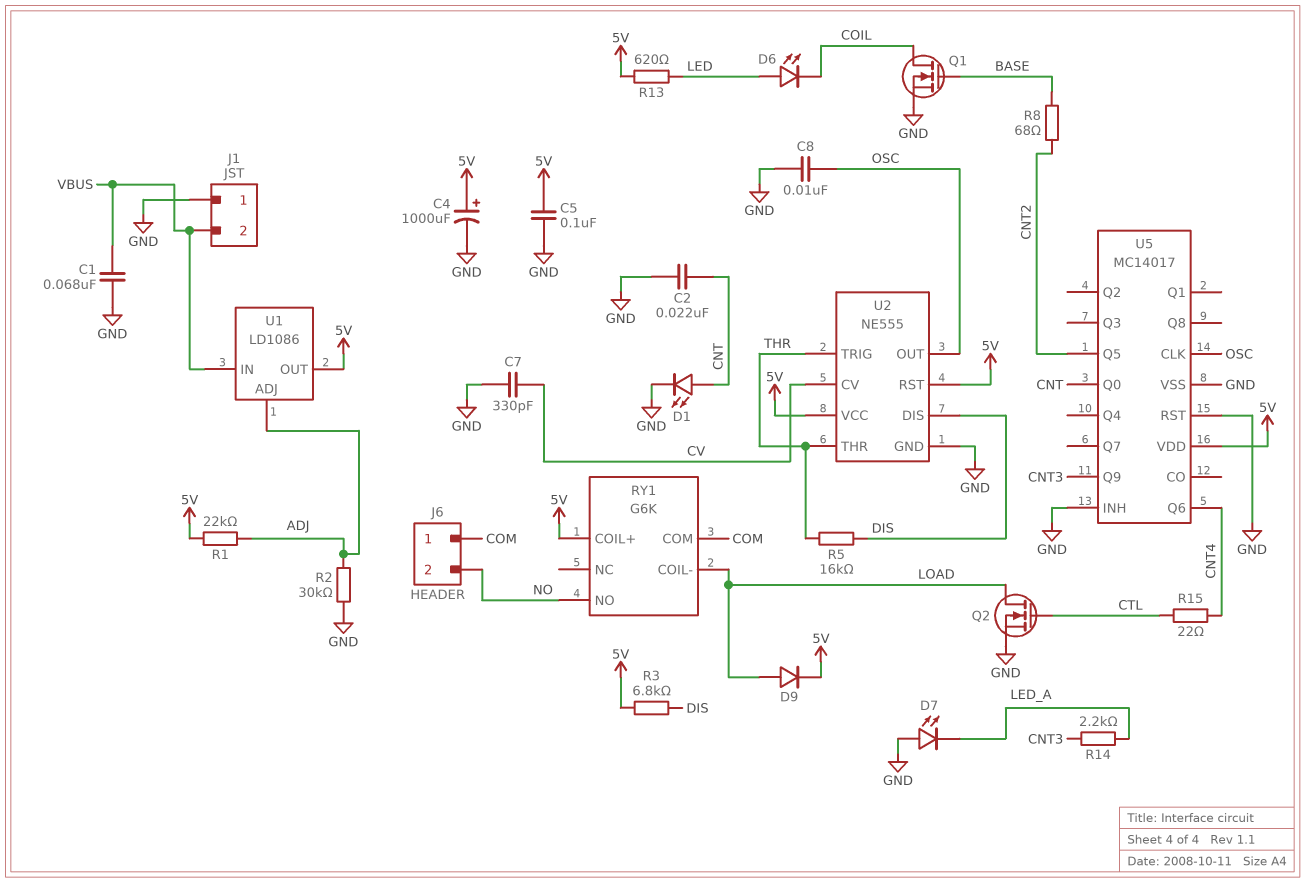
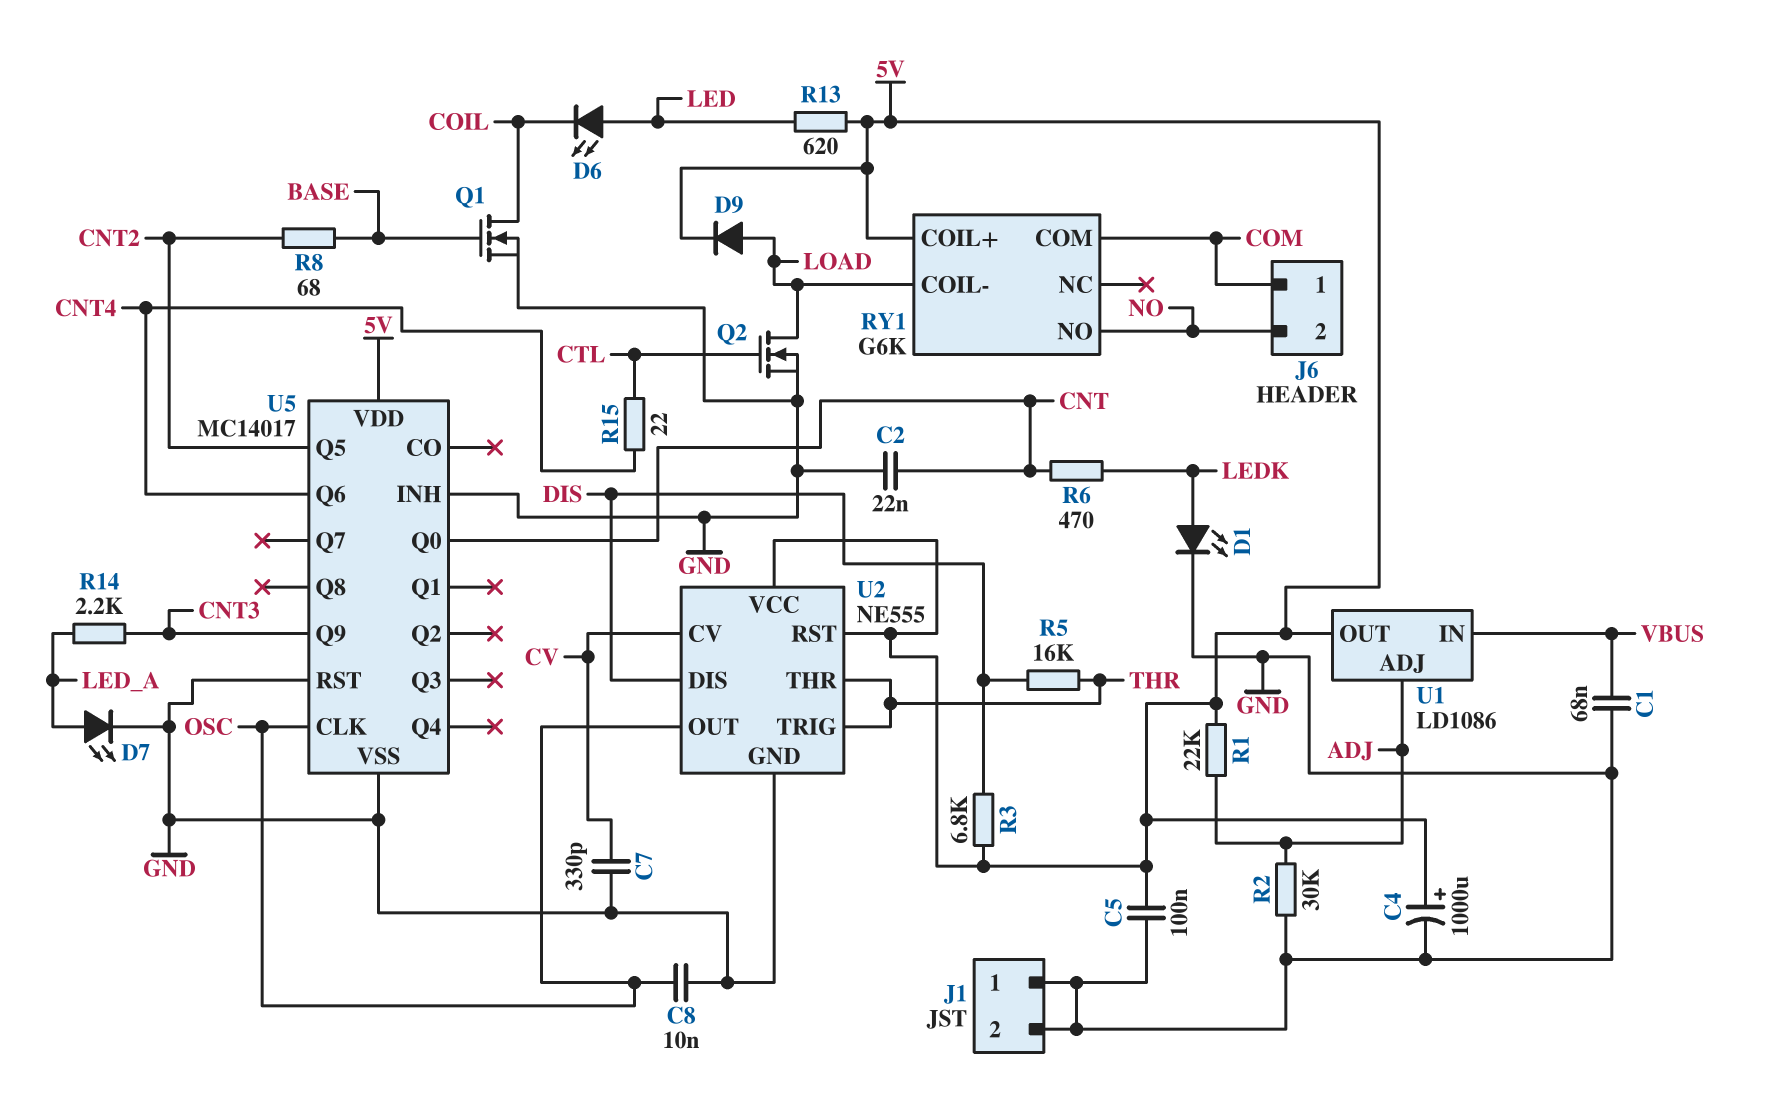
D1: LED (A CNT, K GND) -> LED (A LEDK, K GND)
D7: LED (A GND, K LED_A) -> LED (A LED_A, K GND)
J1 pin 2: VBUS -> GND
R6: none -> 470 (CNT, LEDK)

